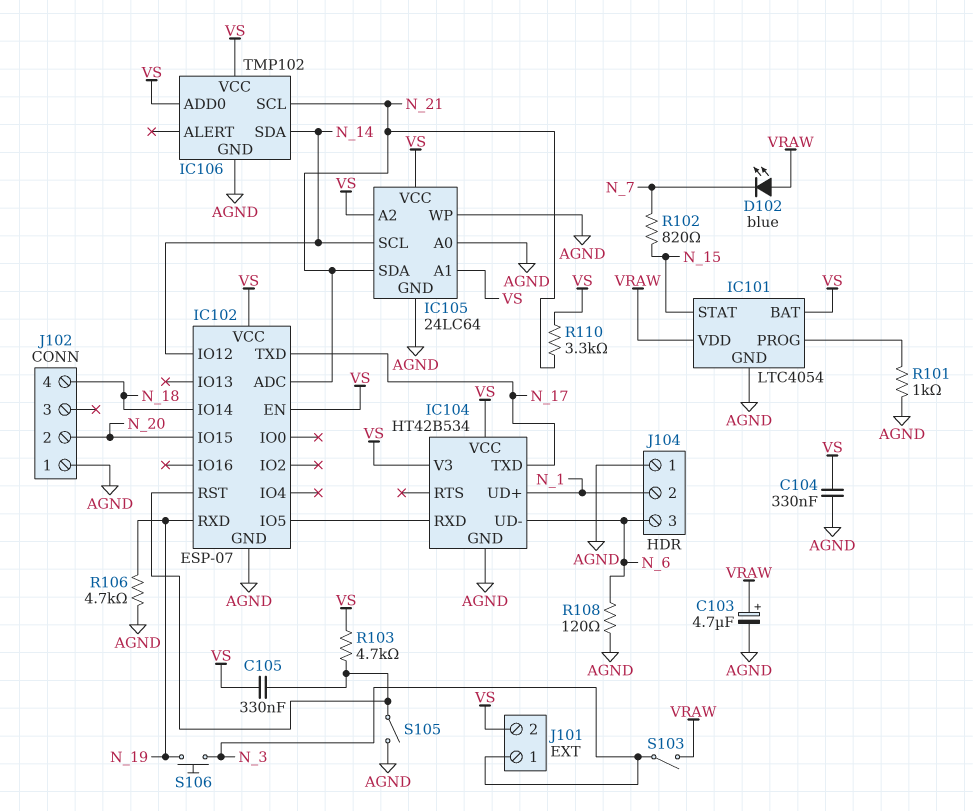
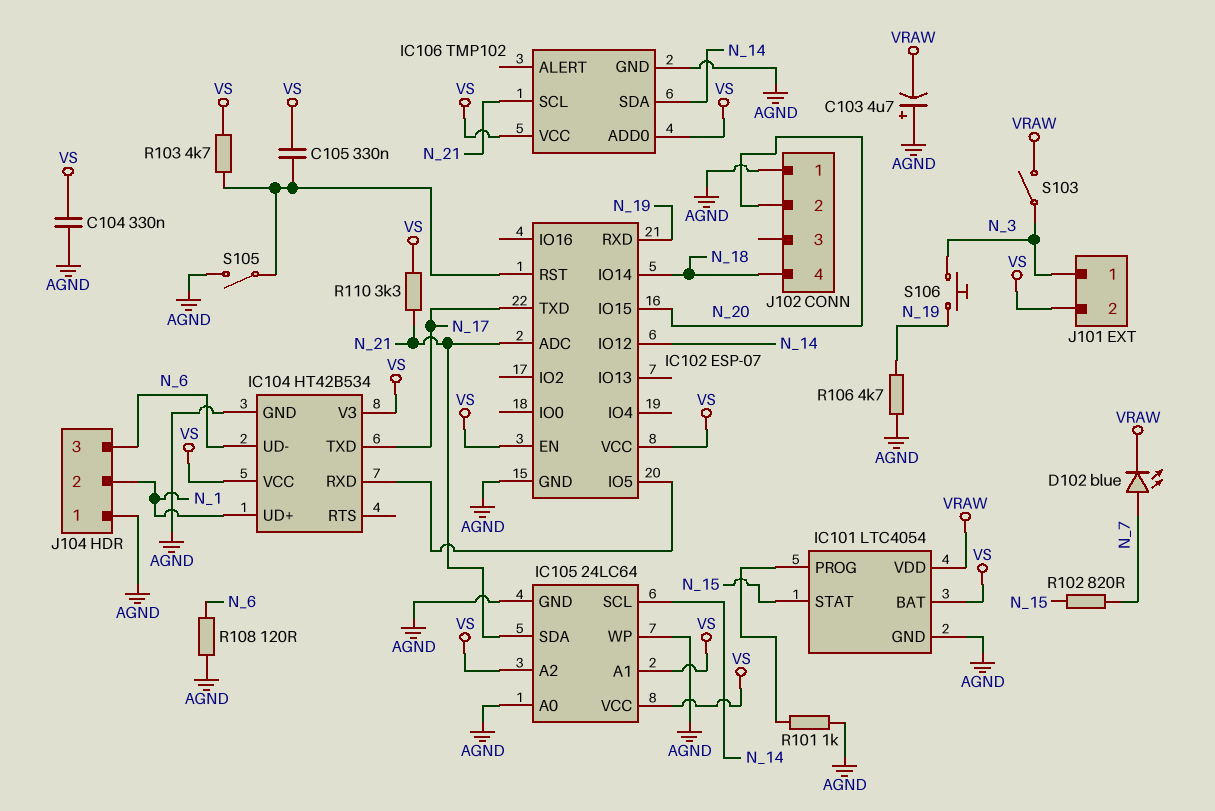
C103: 4.7uF (plus VRAW, minus AGND) -> 4.7uF (plus AGND, minus VRAW)
D102: LED blue (A VRAW, K N_7) -> LED blue (A N_7, K VRAW)

